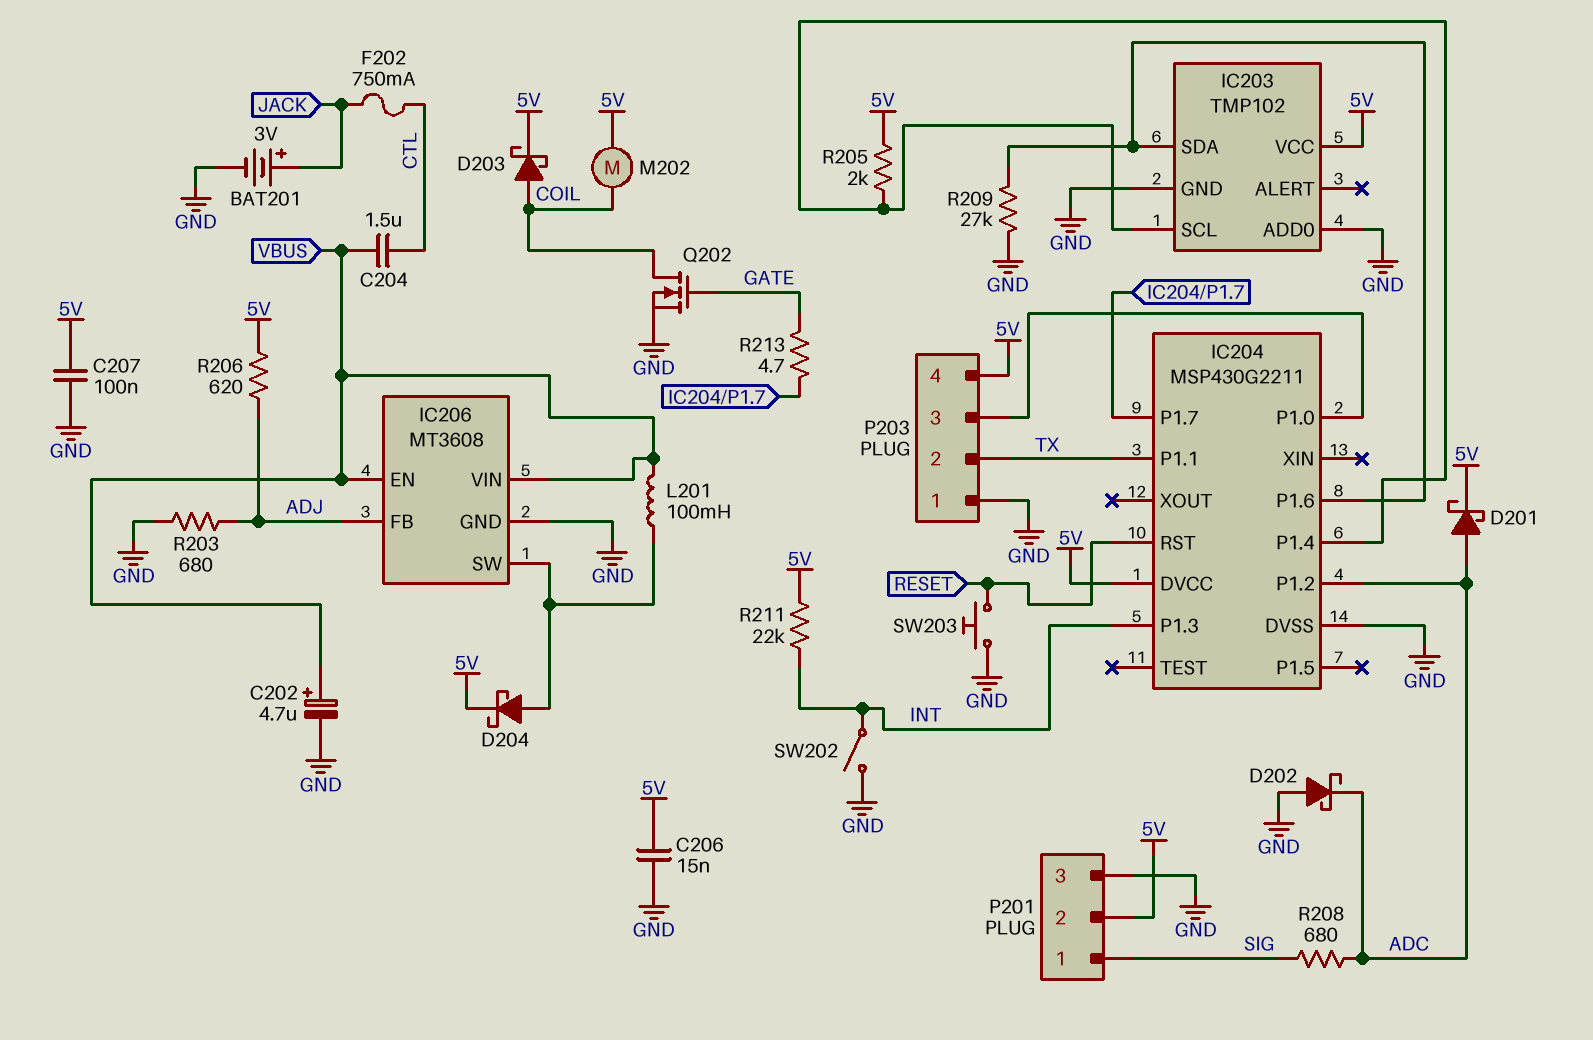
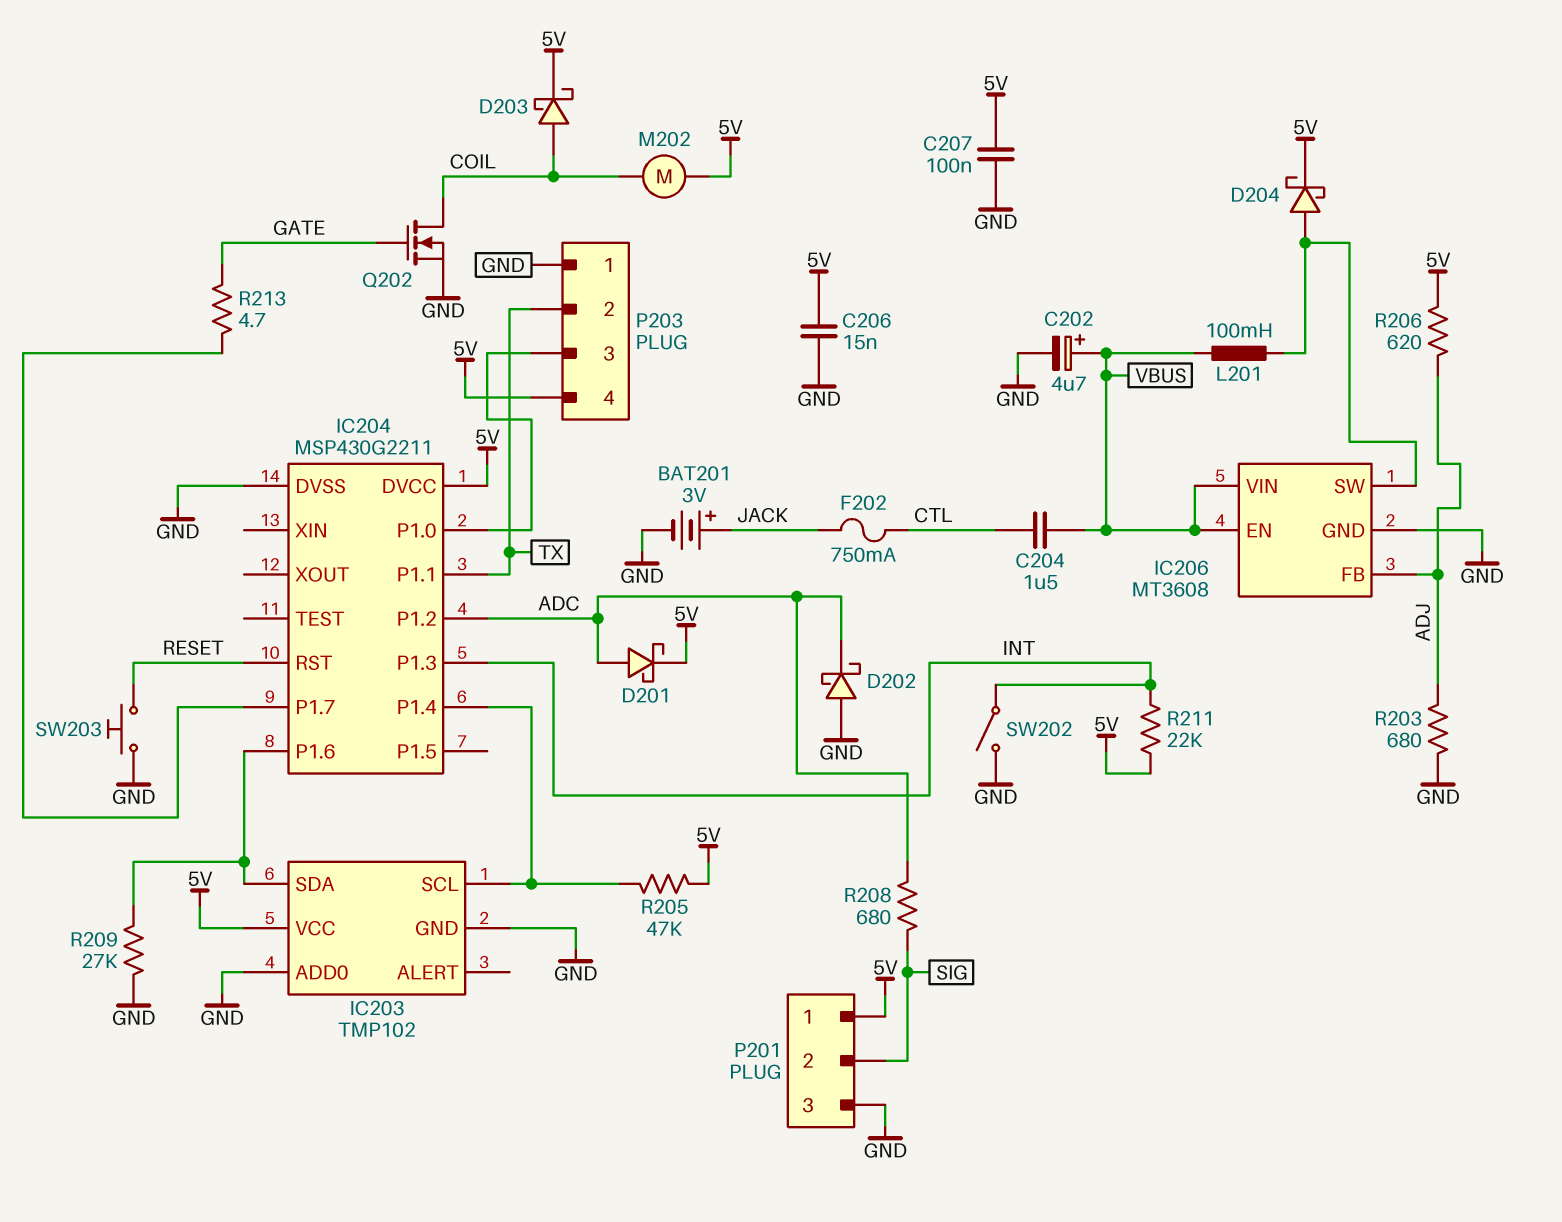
P201 pin 1: SIG -> 5V
P201 pin 2: 5V -> SIG
R205: 2k (5V, IC203/SCL) -> 47k (5V, IC203/SCL)

